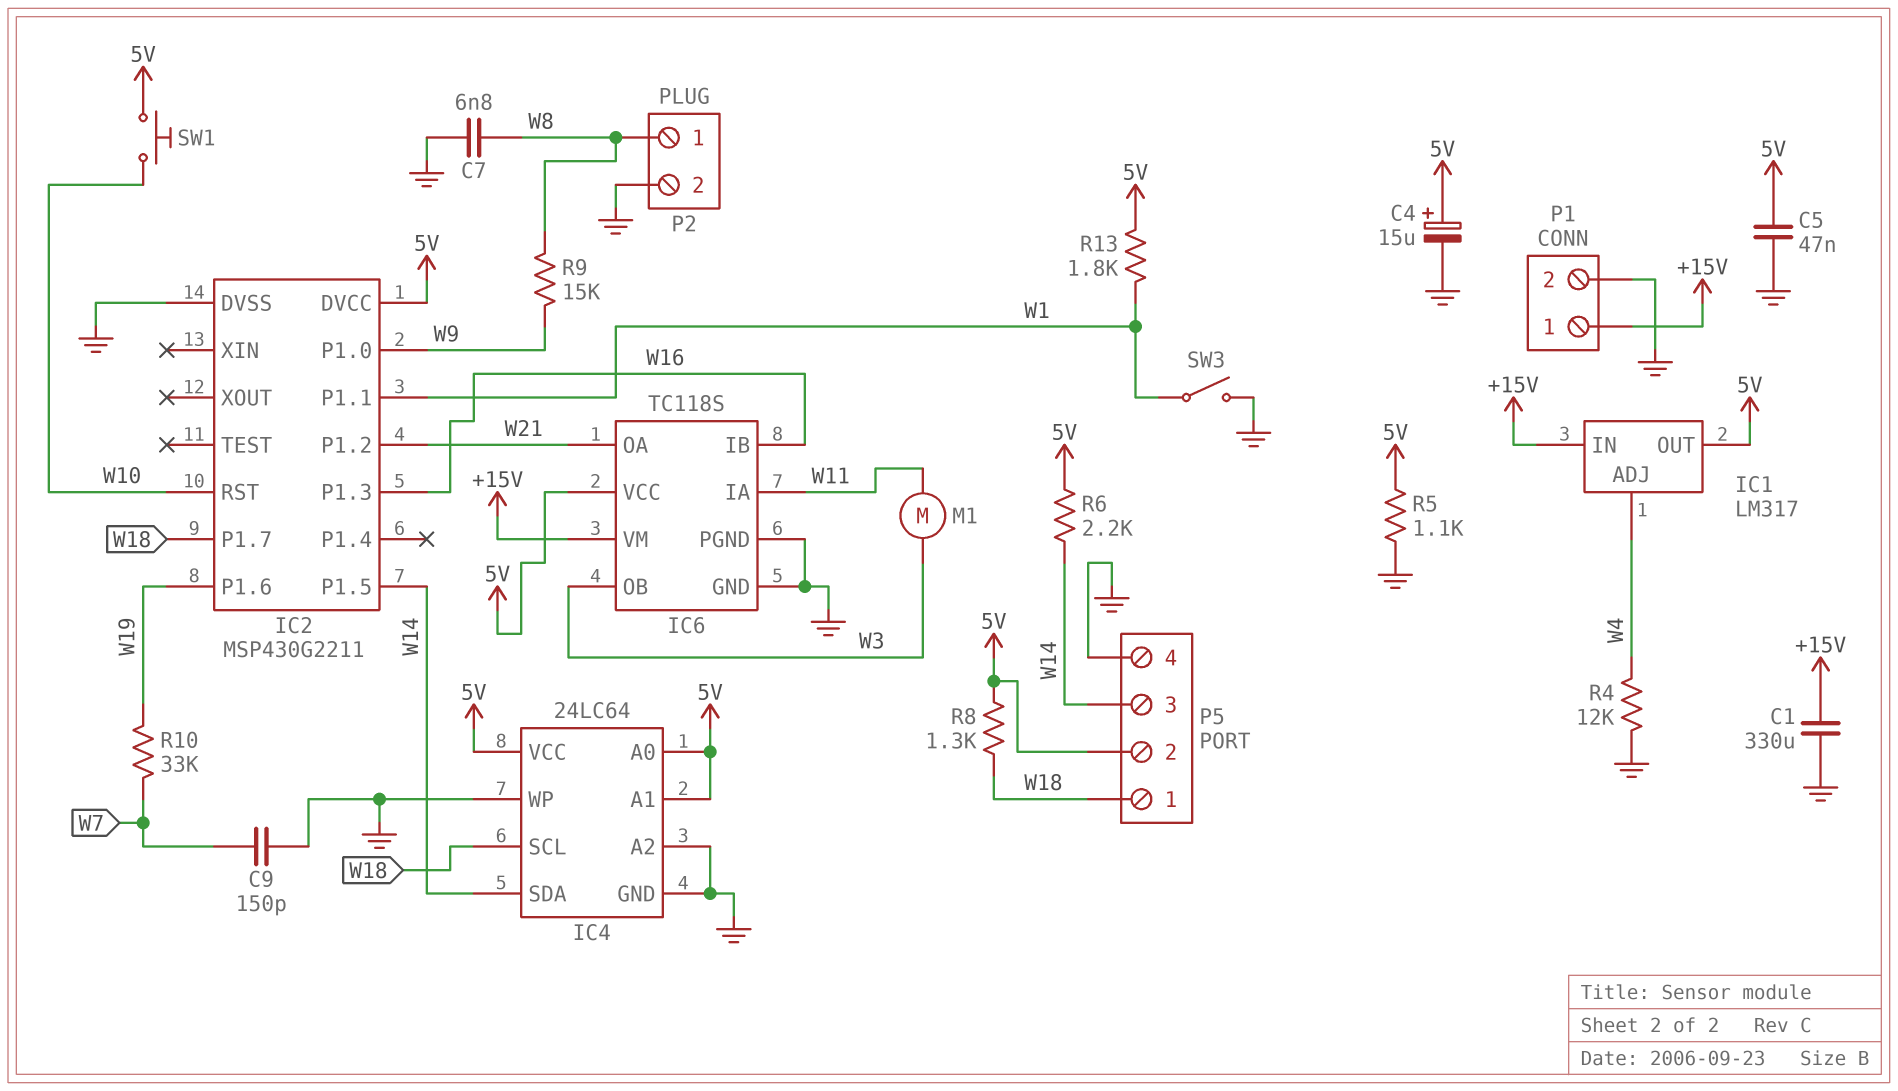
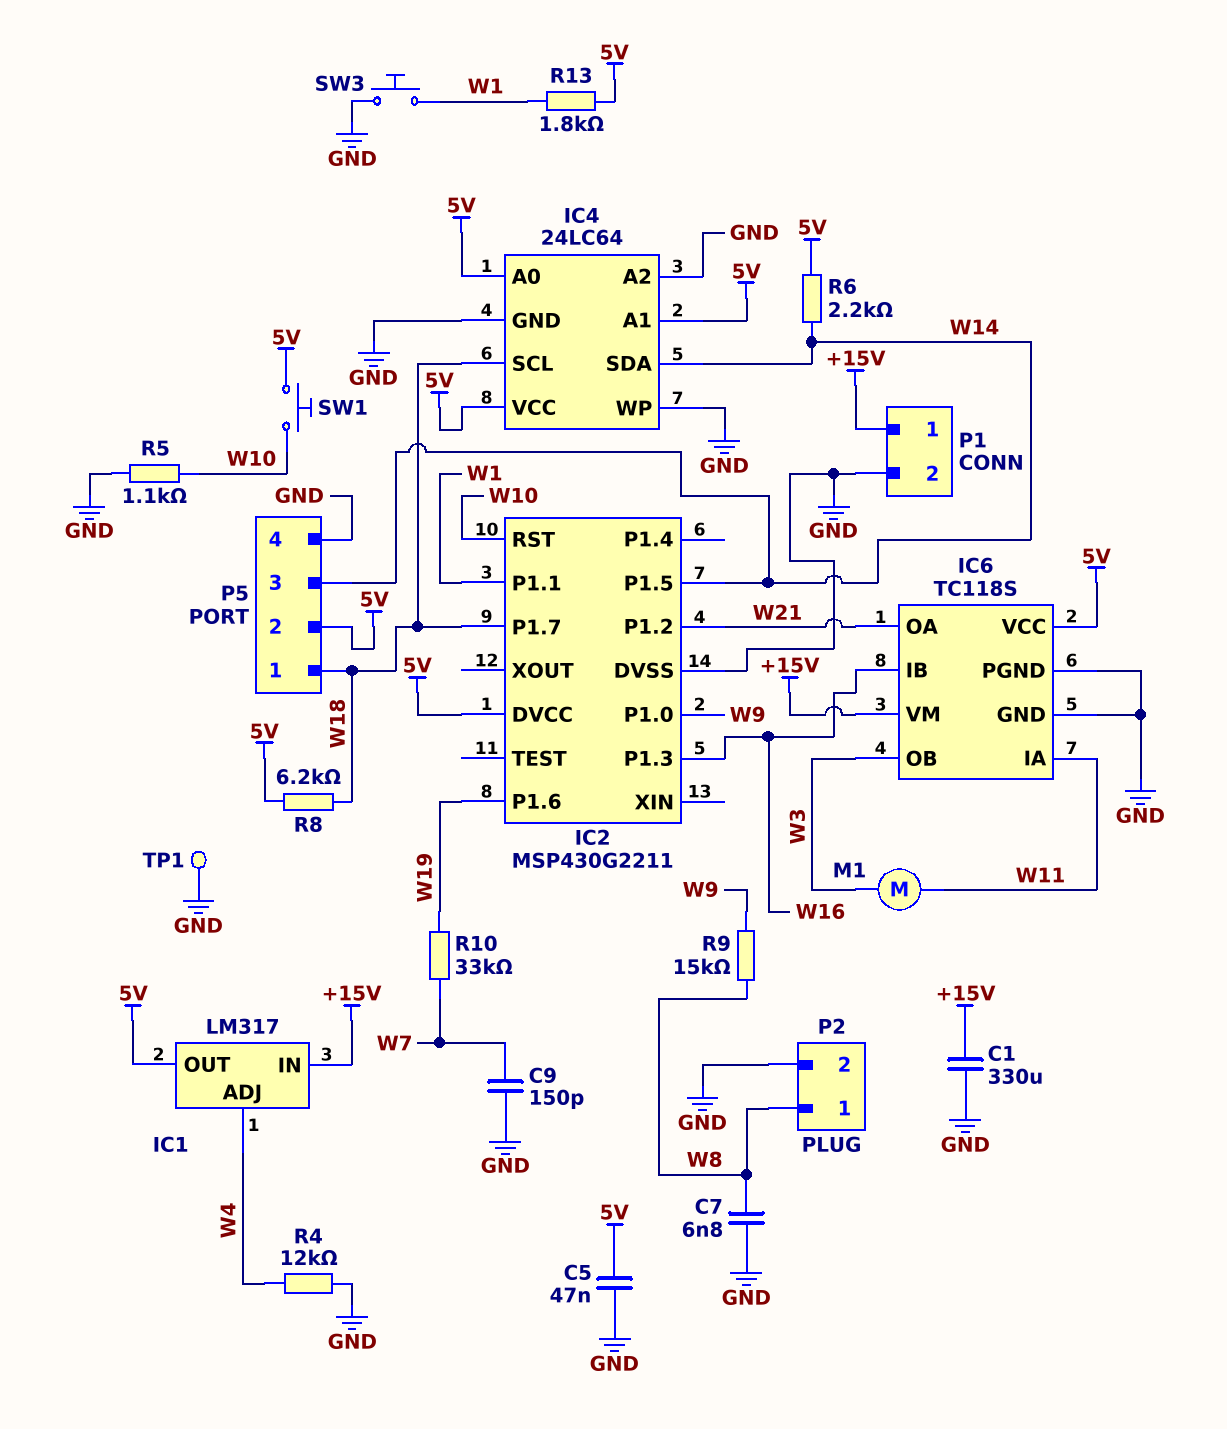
C4: 15uF (plus 5V, minus GND) -> none
R5: 1.1k (5V, GND) -> 1.1k (GND, W10)
R8: 1.3k (5V, W18) -> 6.2k (5V, W18)
SW3: switch (GND, W1) -> button (GND, W1)
TP1: none -> test point (GND)

